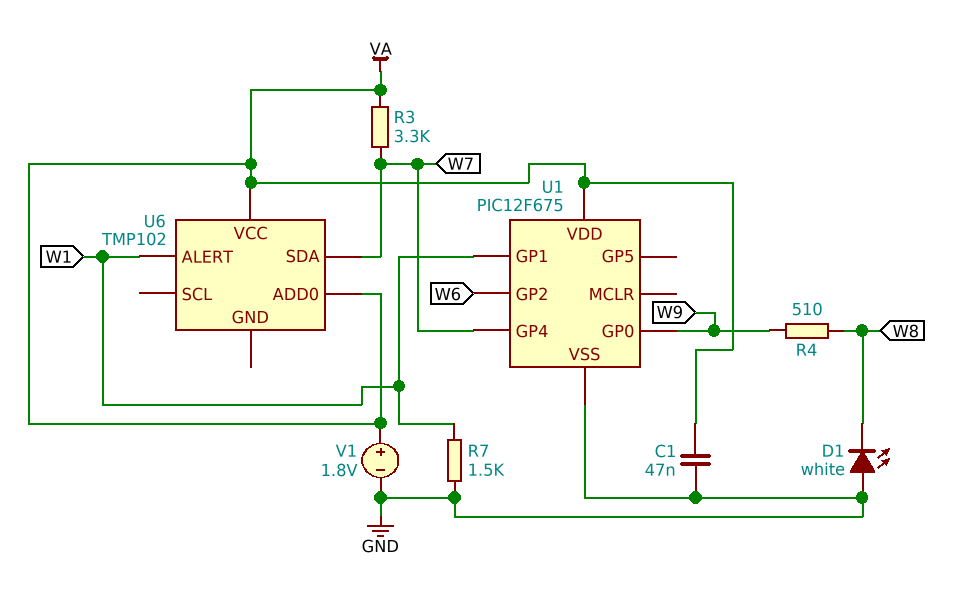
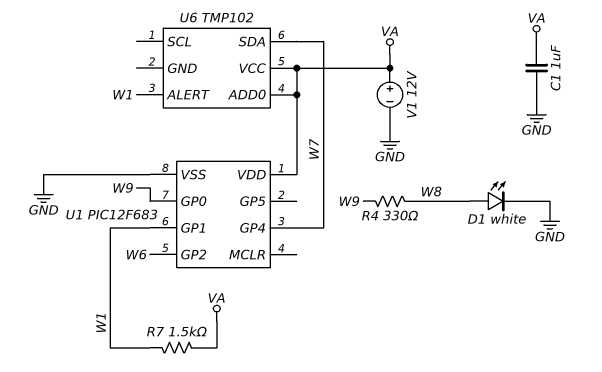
C1: 47nF (GND, VA) -> 1uF (GND, VA)
D1: LED white (A GND, K W8) -> LED white (A W8, K GND)
R3: 3.3k (VA, W7) -> none
R4: 510 (W8, W9) -> 330 (W8, W9)
R7: 1.5k (GND, W1) -> 1.5k (VA, W1)
U1: PIC12F675 -> PIC12F683
V1: 1.8V (plus VA, minus GND) -> 12V (plus VA, minus GND)

